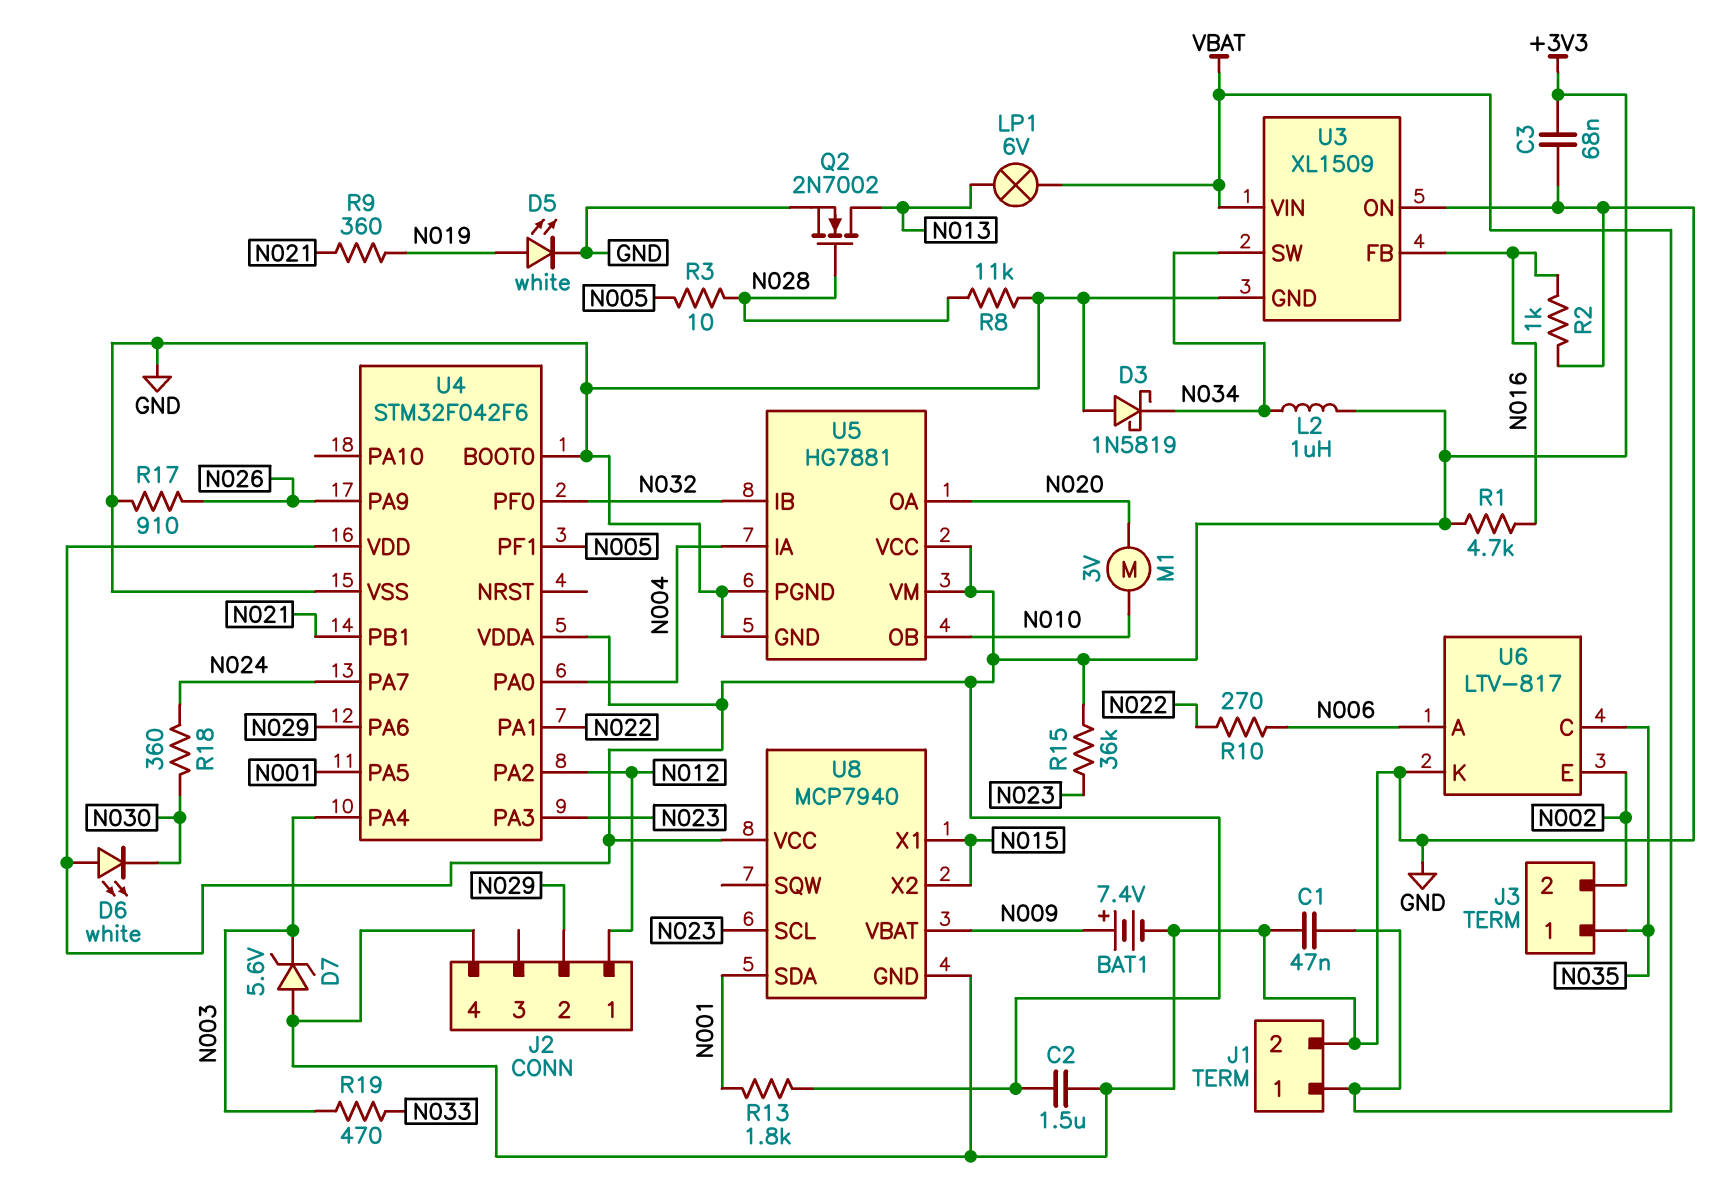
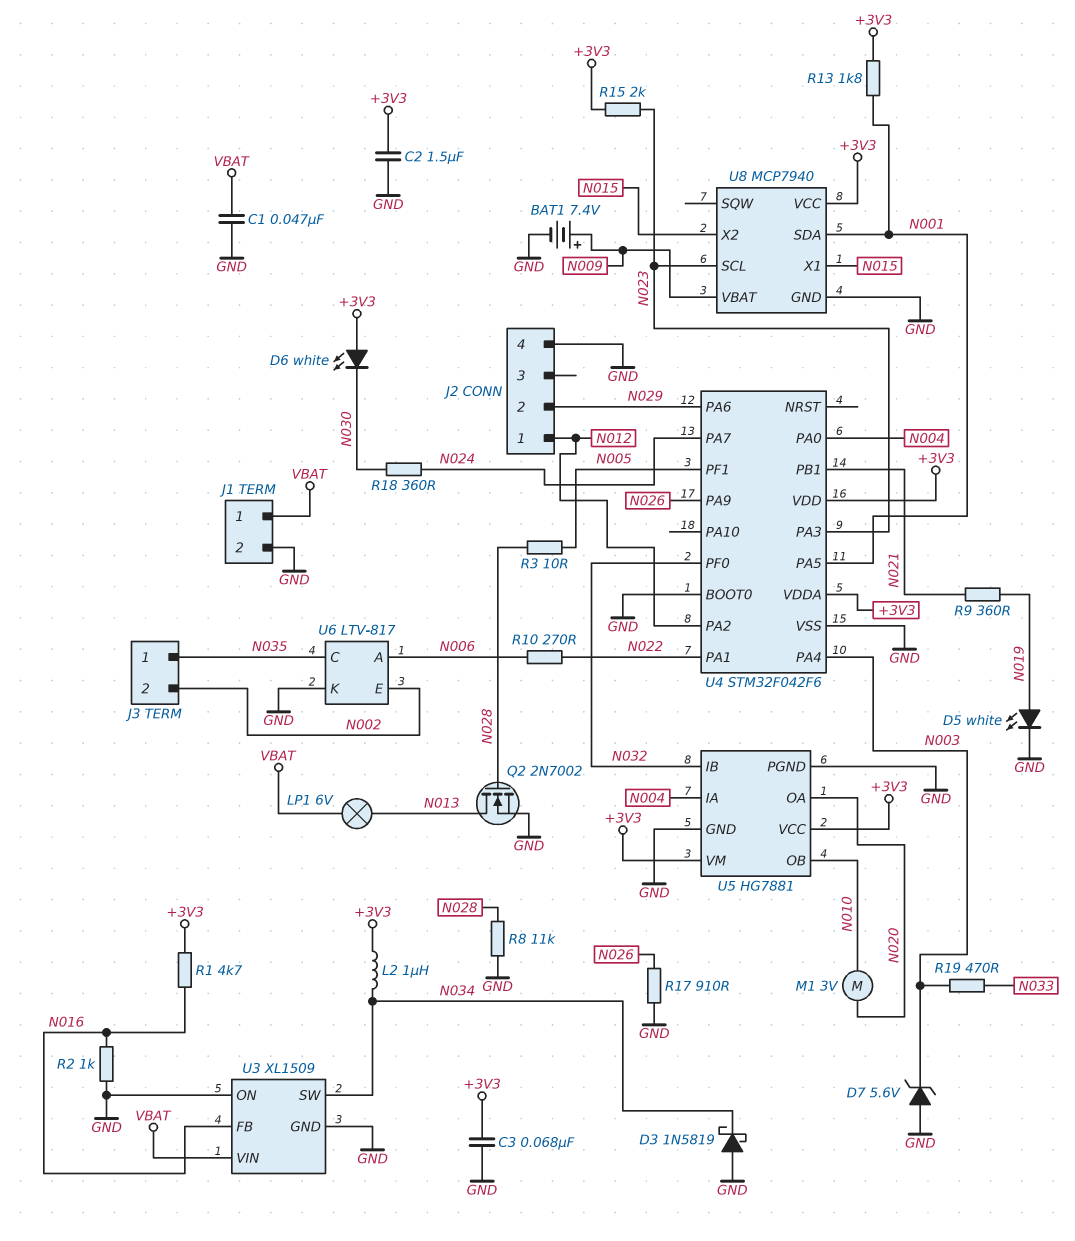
R15: 36k (+3V3, N023) -> 2k (+3V3, N023)

